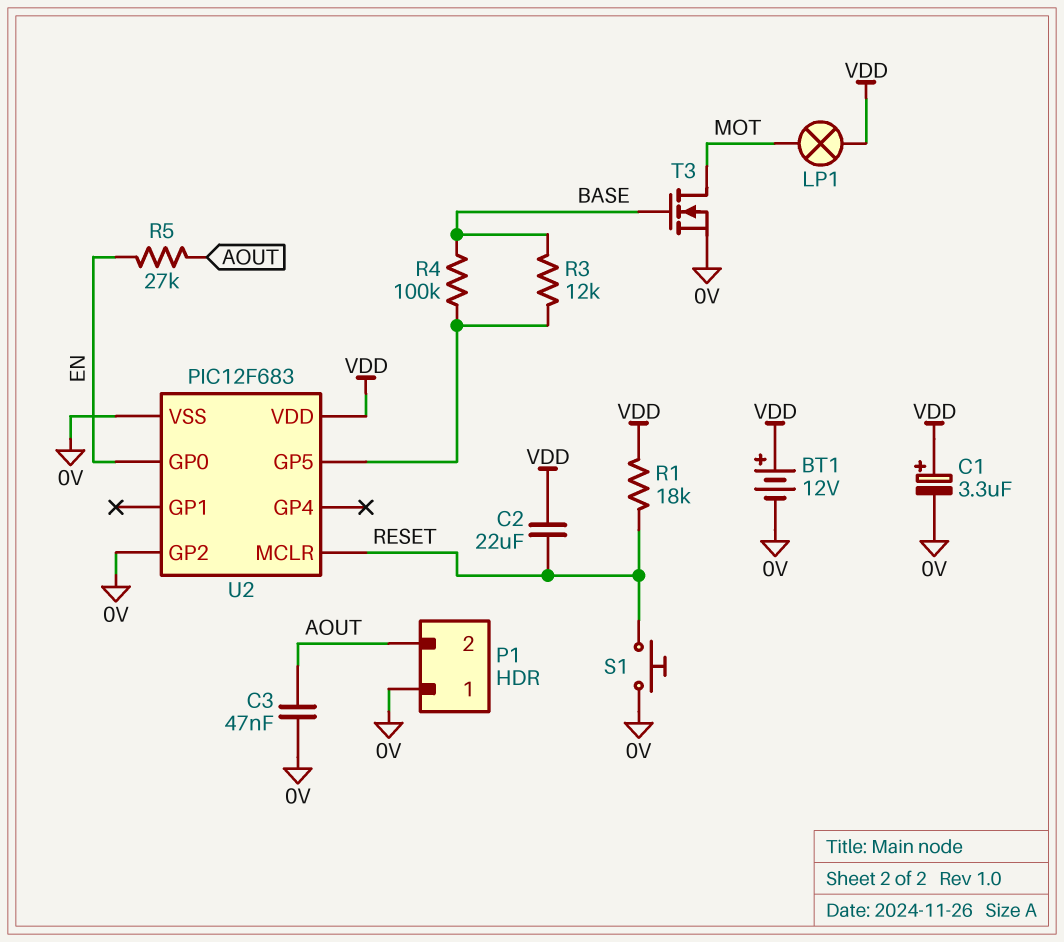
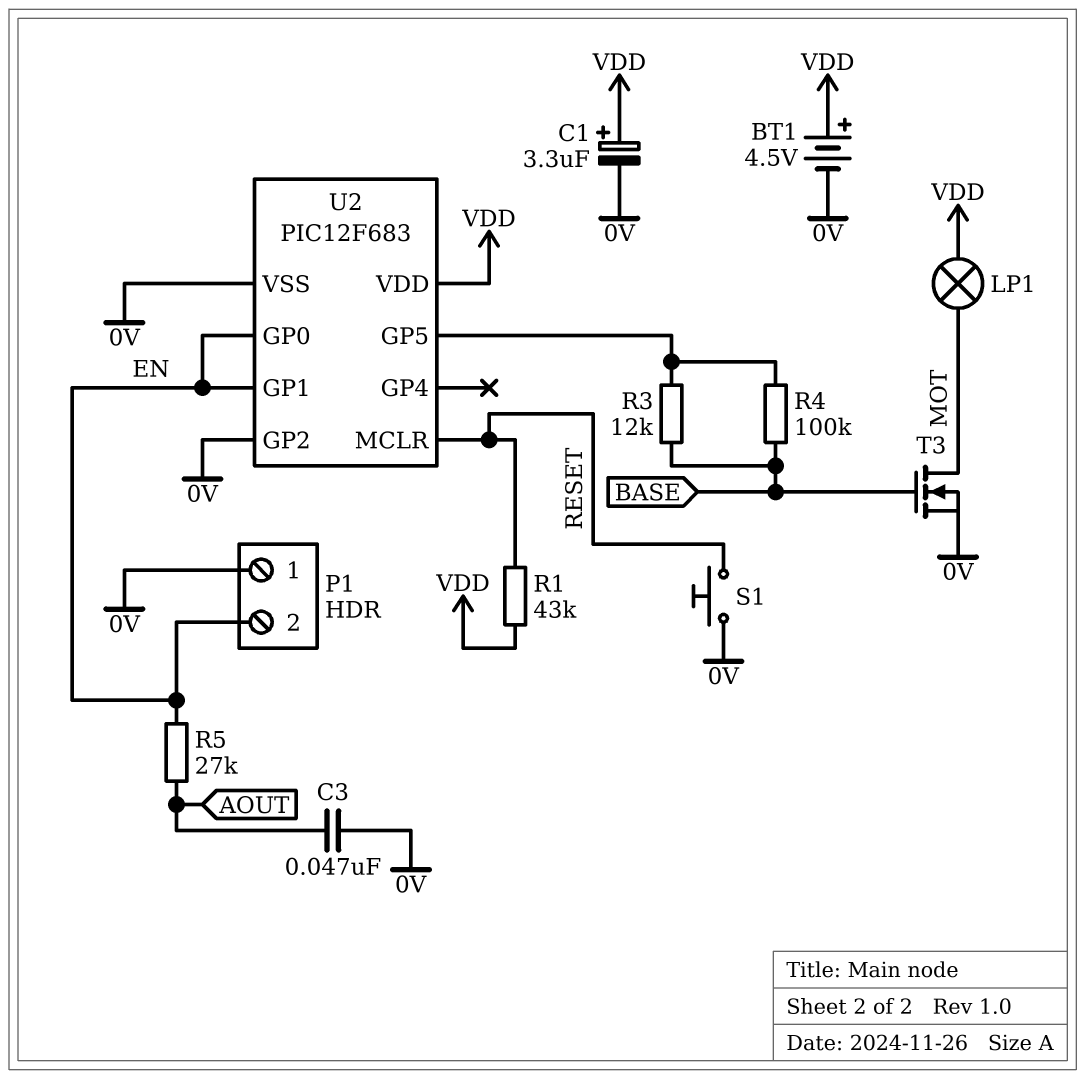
BT1: 12V (plus VDD, minus 0V) -> 4.5V (plus VDD, minus 0V)
C2: 22uF (RESET, VDD) -> none
P1 pin 2: AOUT -> EN
R1: 18k (RESET, VDD) -> 43k (RESET, VDD)
U2 pin GP1: none -> EN

